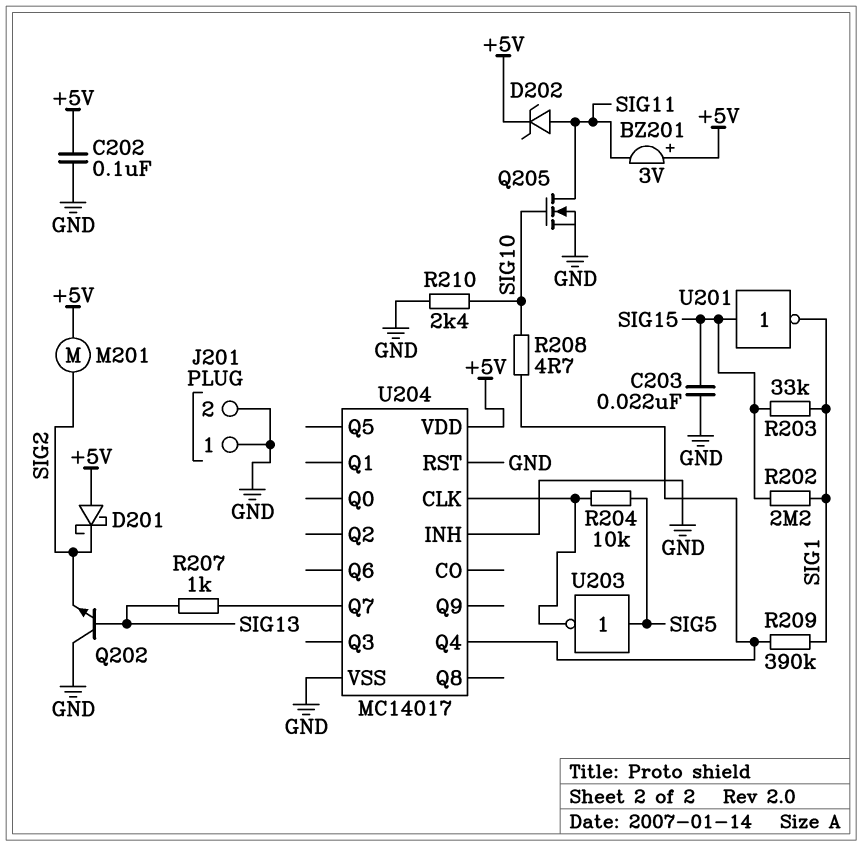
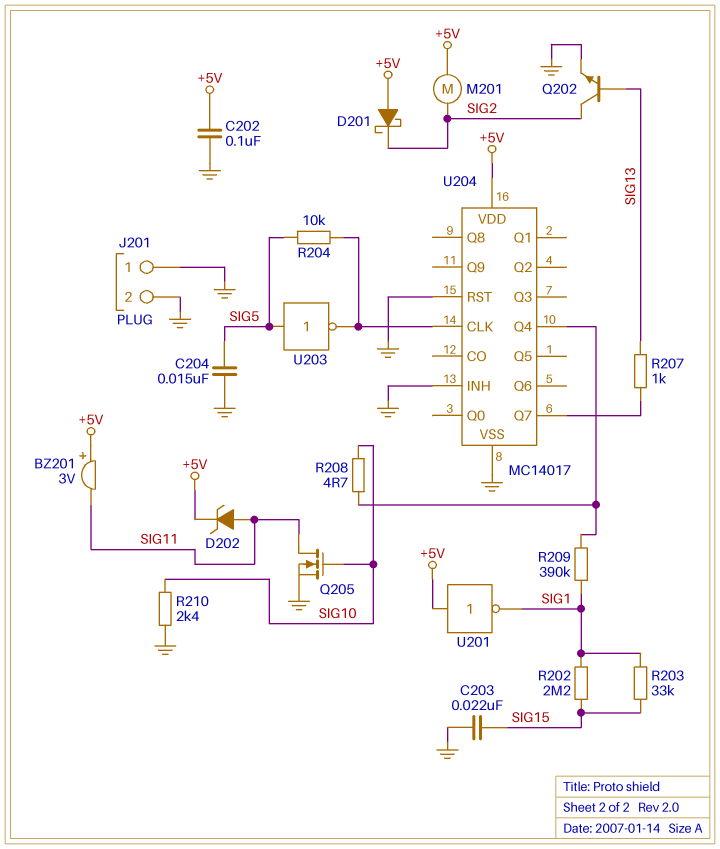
C204: none -> 15nF (GND, SIG5)
Q202: NPN (B SIG13, C GND, E SIG2) -> NPN (B SIG13, C SIG2, E GND)
U201: NOT (in SIG15, out SIG1) -> NOT (in +5V, out SIG1)

